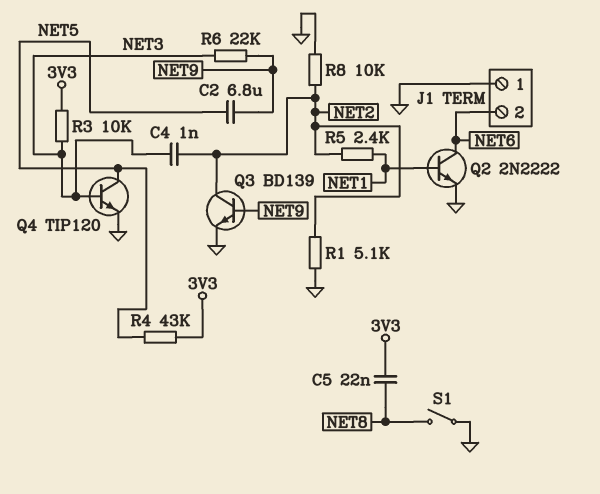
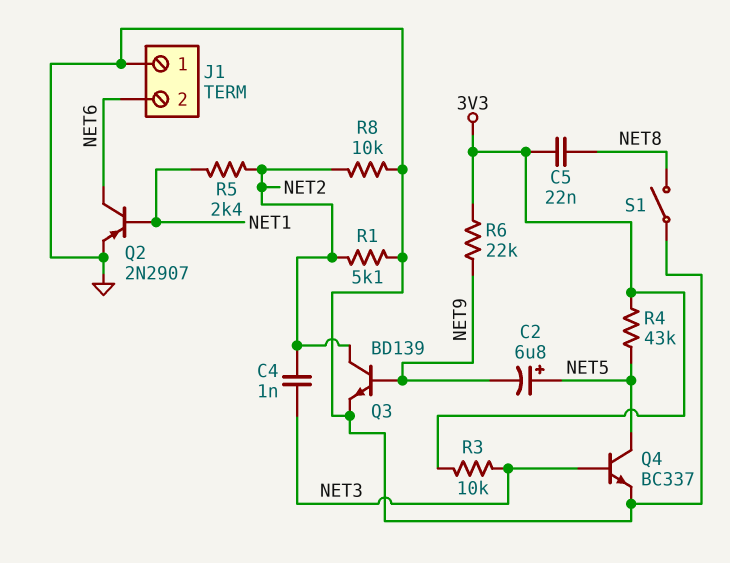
C2: 6.8uF (NET5, NET9) -> 6.8uF (plus NET5, minus NET9)
Q2: NPN 2N2222 (B NET1, C NET6, E GND) -> PNP 2N2907 (B NET1, C NET6, E GND)
Q4: NPN TIP120 (B NET3, C NET5, E GND) -> NPN BC337 (B NET3, C NET5, E GND)
R6: 22k (NET3, NET9) -> 22k (3V3, NET9)

